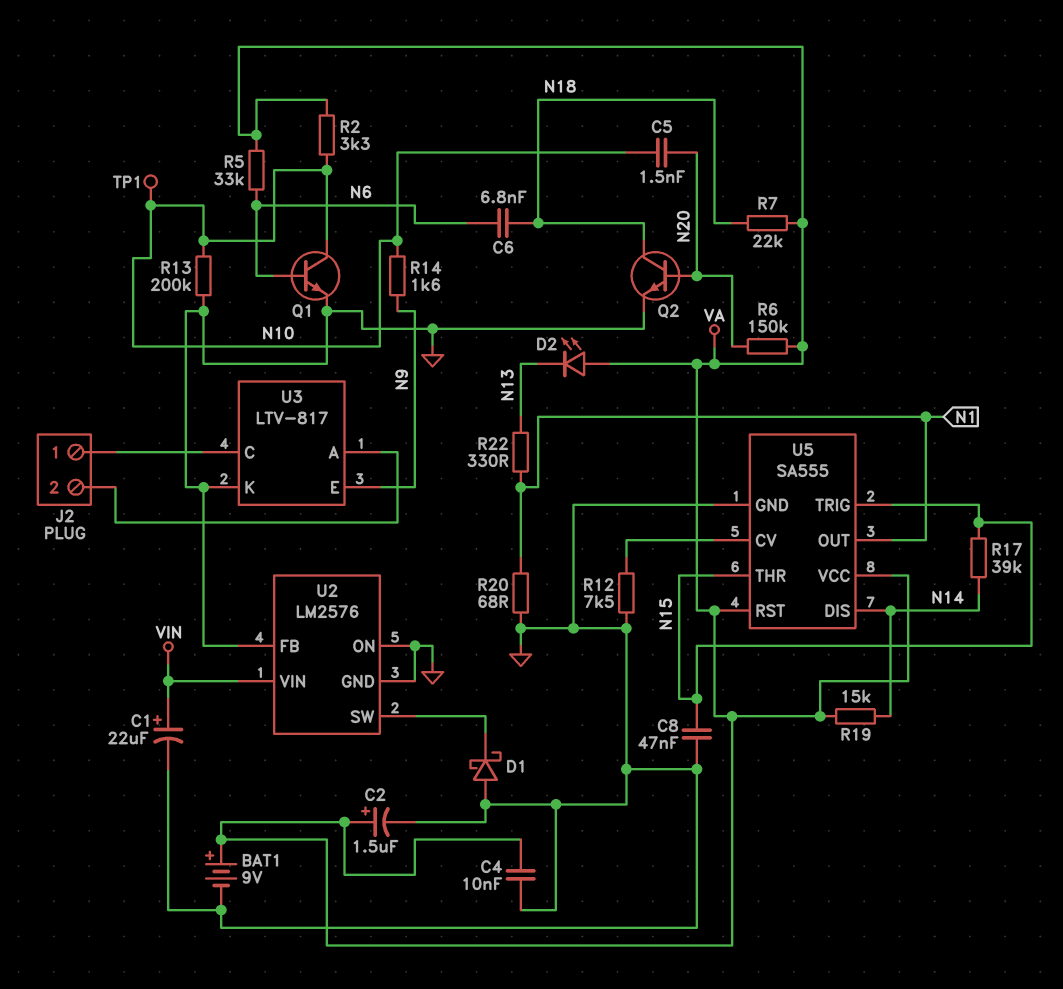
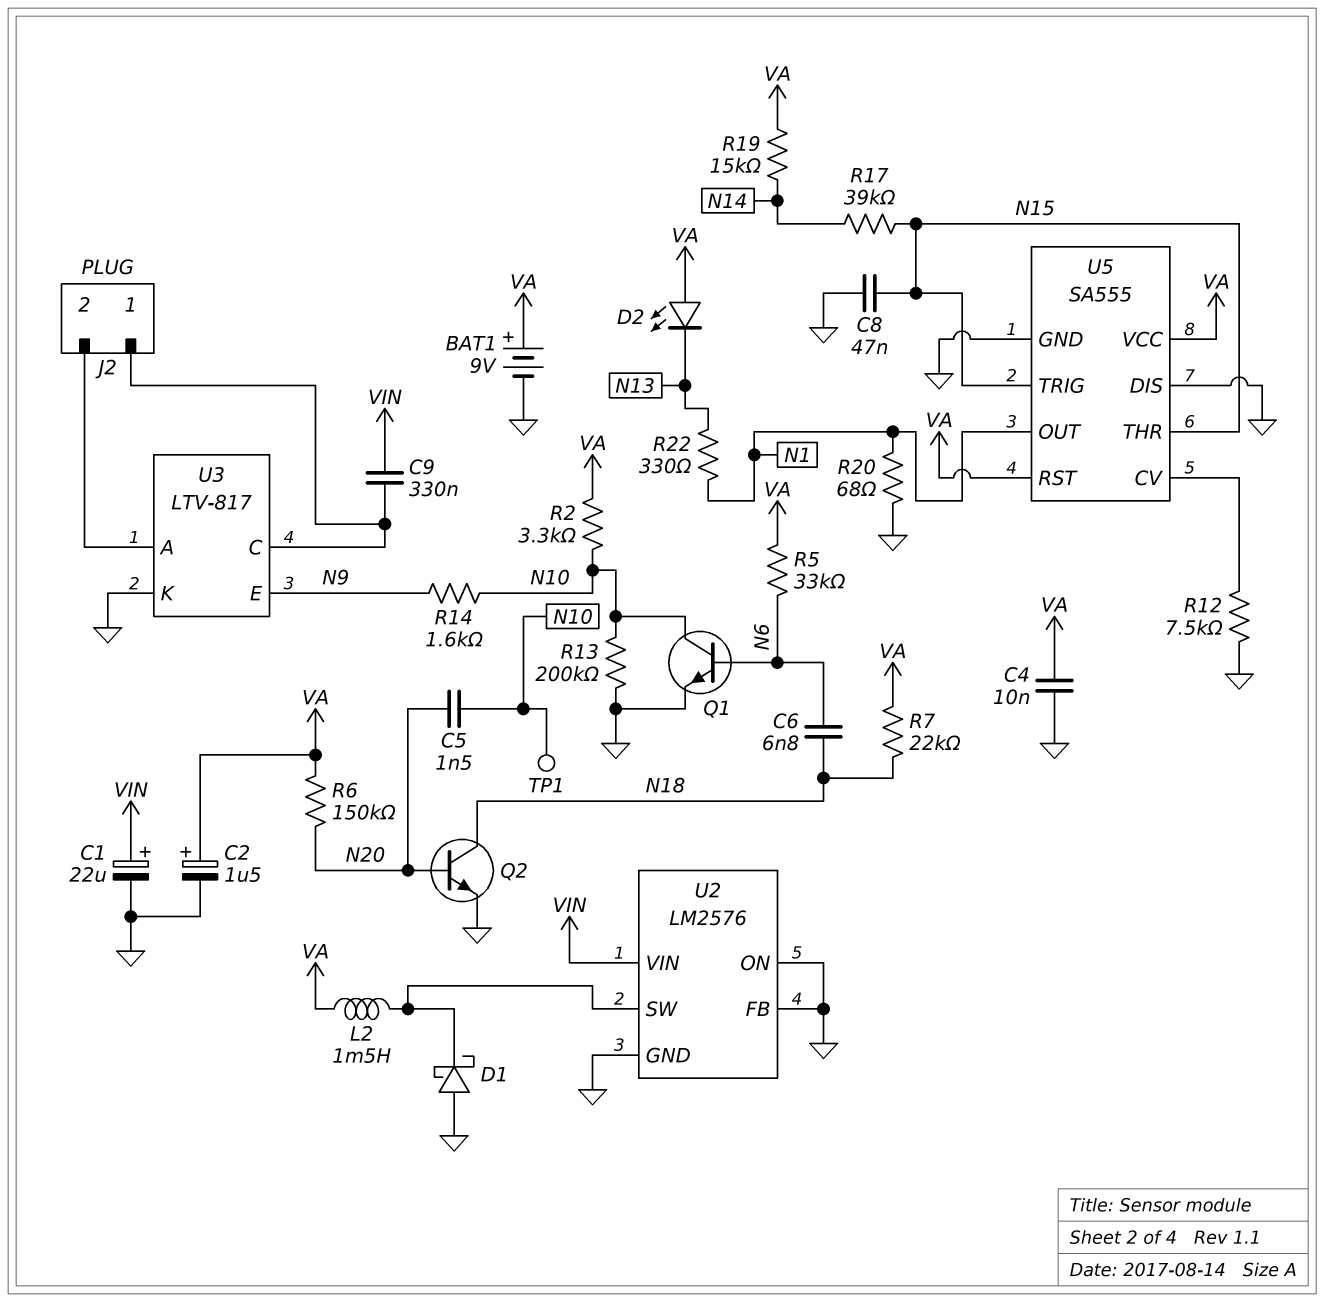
C9: none -> 330nF (J2/1, VIN)
L2: none -> 1.5mH (U2/SW, VA)
U5 pin DIS: N14 -> GND

